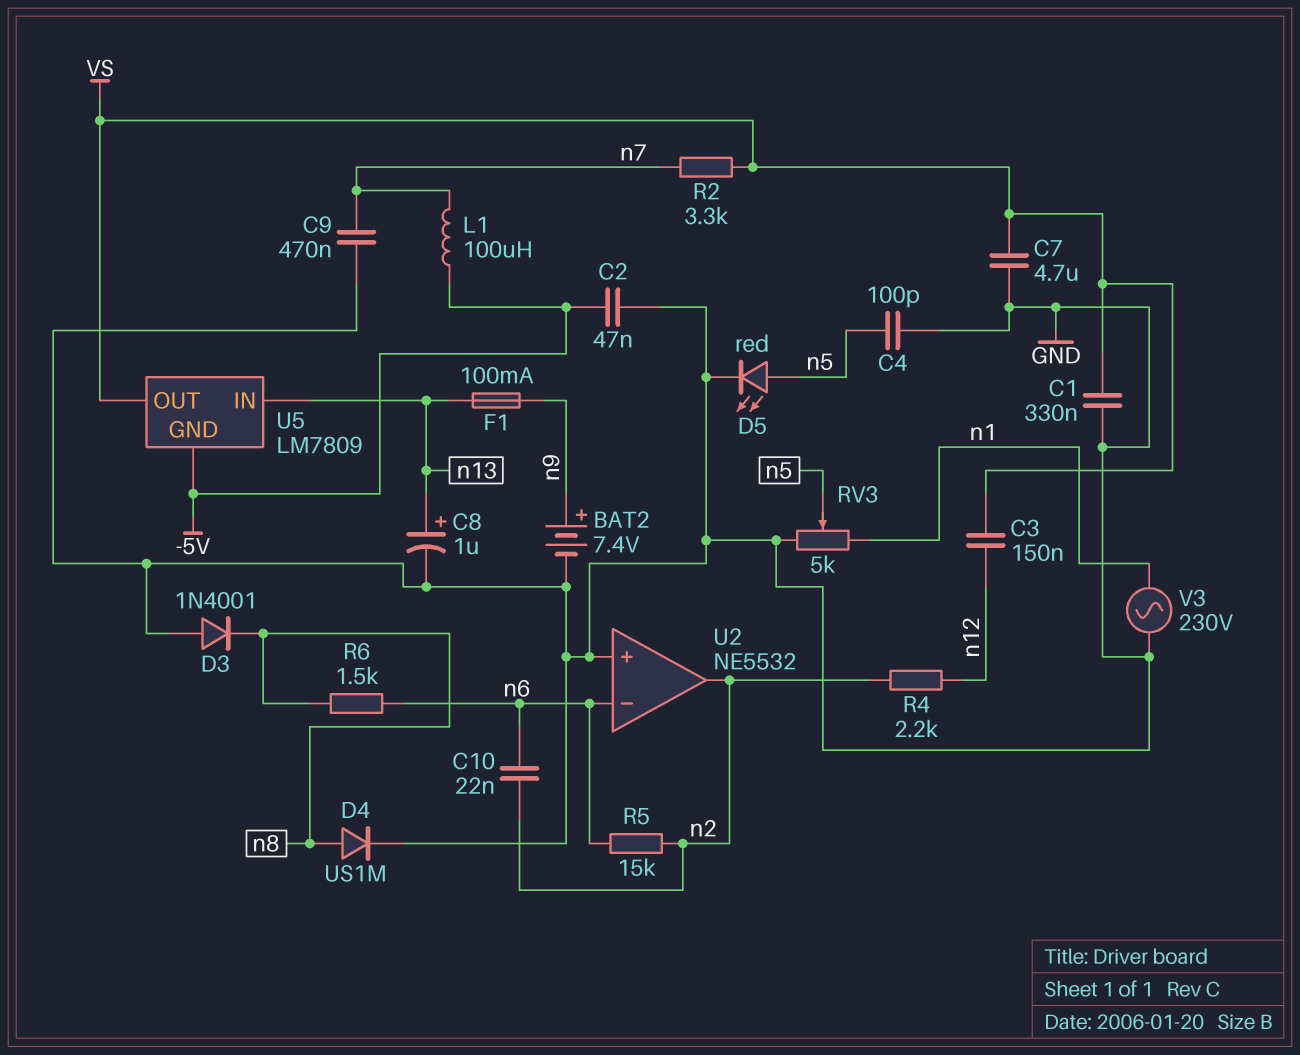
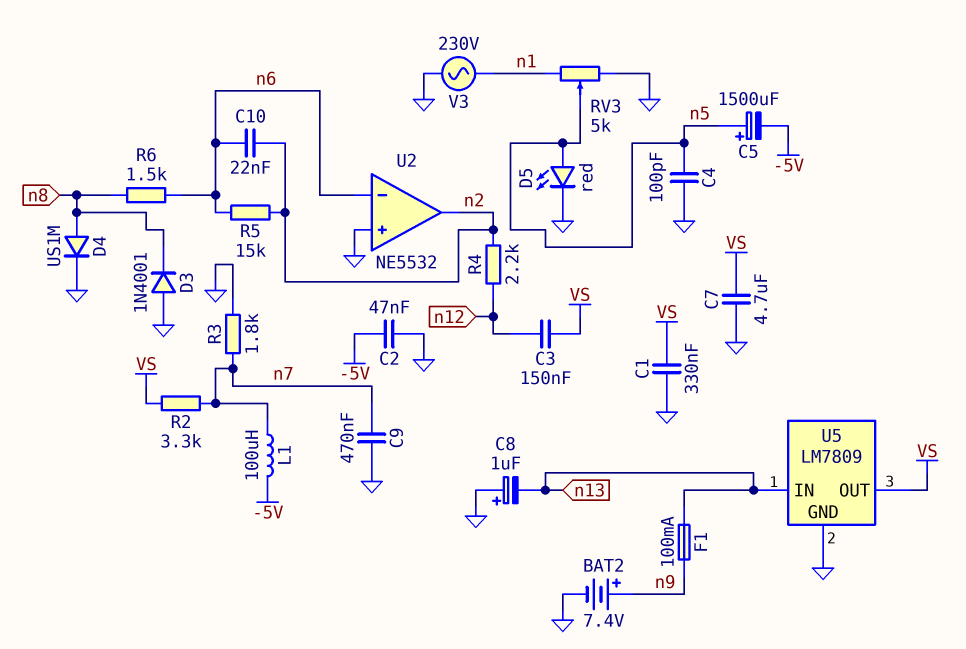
C5: none -> 1500uF (plus n5, minus -5V)
C8: 1uF (plus n13, minus GND) -> 1uF (plus GND, minus n13)
R3: none -> 1.8k (GND, n7)
U5 pin GND: -5V -> GND

